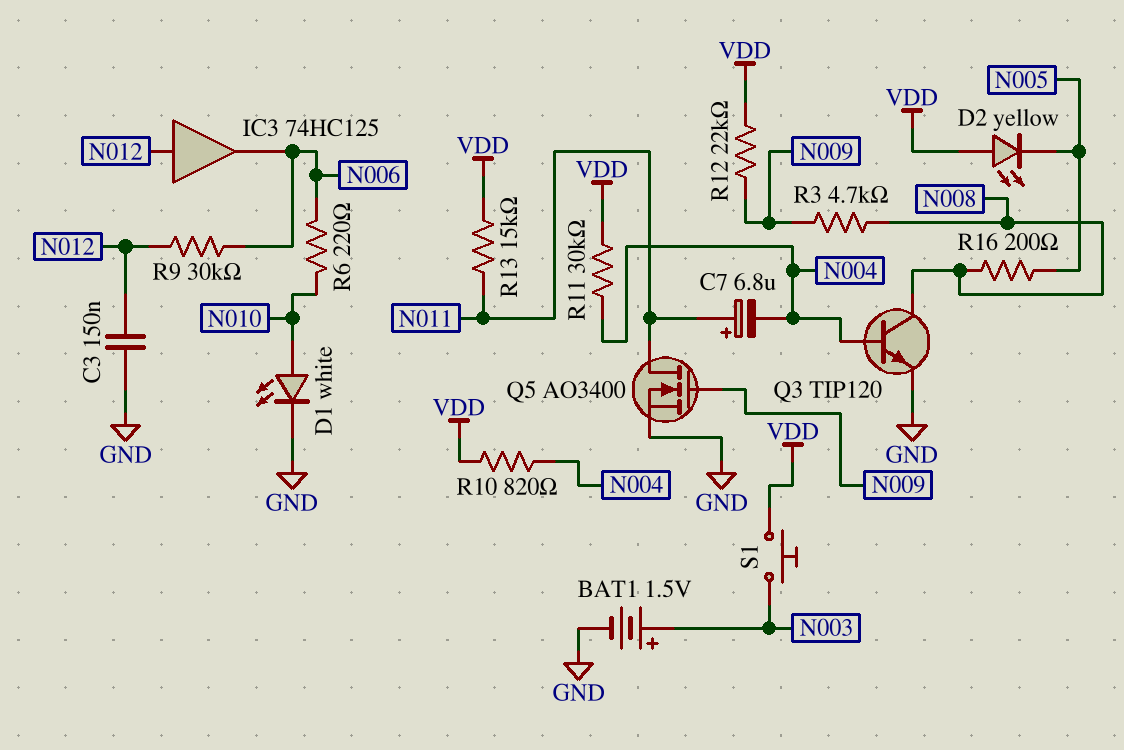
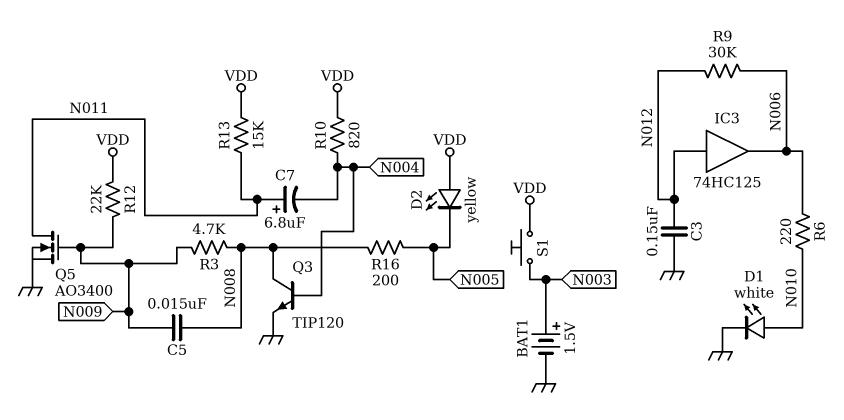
C5: none -> 15nF (N008, N009)
R11: 30k (N004, VDD) -> none

